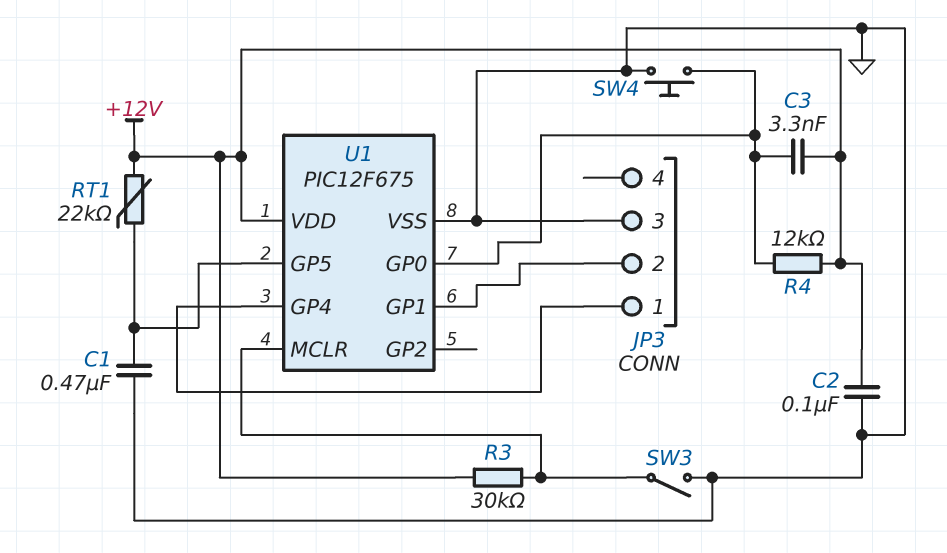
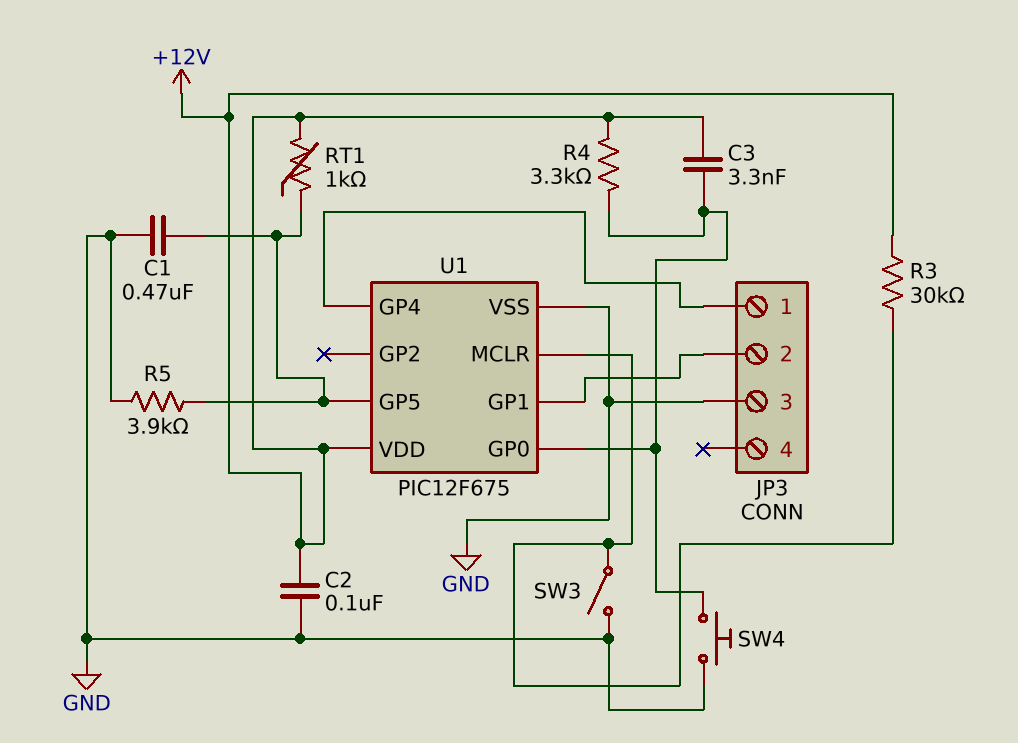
R4: 12k (+12V, U1/GP0) -> 3.3k (+12V, U1/GP0)
R5: none -> 3.9k (GND, U1/GP5)
RT1: 22k (+12V, U1/GP5) -> 1k (+12V, U1/GP5)

